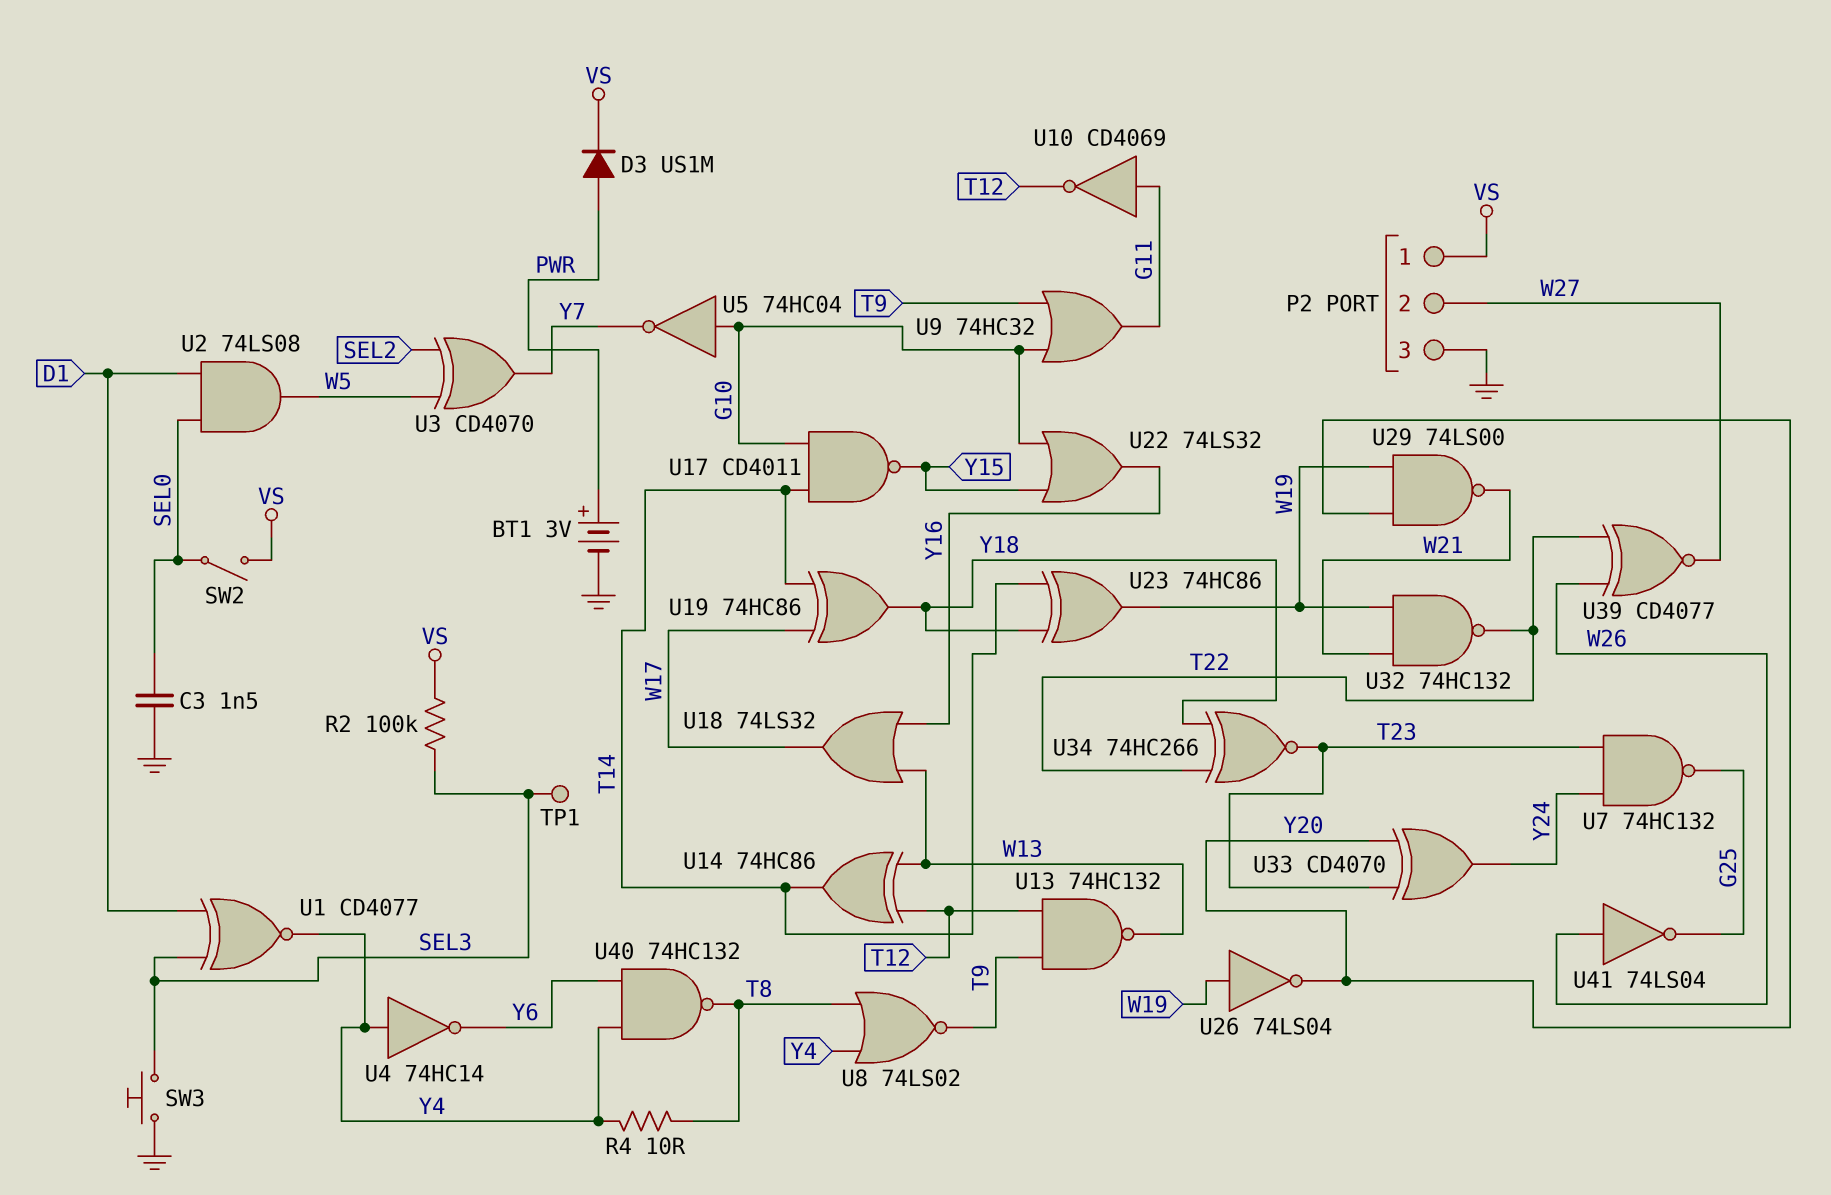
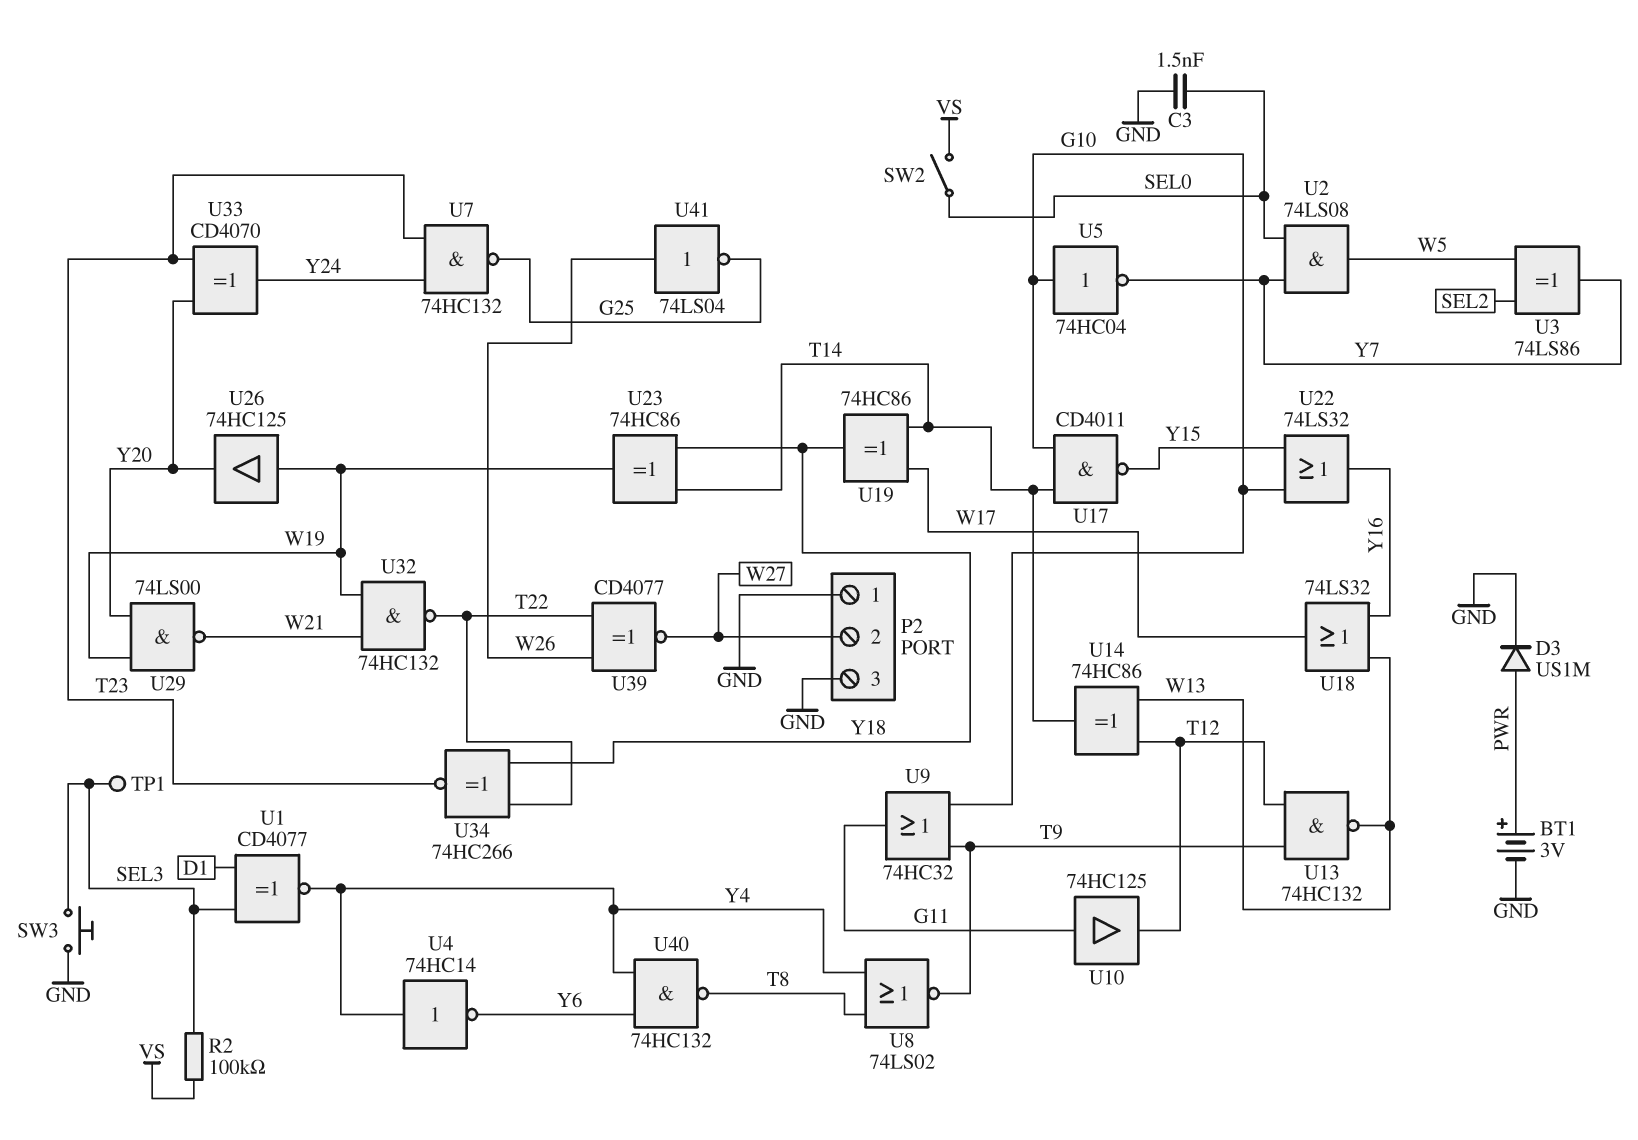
D3: diode US1M (A PWR, K VS) -> diode US1M (A PWR, K GND)
P2 pin 1: VS -> GND
R4: 10 (T8, Y4) -> none
U2: AND 74LS08 (in D1, in SEL0, out W5) -> AND 74LS08 (in SEL0, in Y7, out W5)
U3: XOR CD4070 (in SEL2, in W5, out Y7) -> XOR 74LS86 (in SEL2, in W5, out Y7)
U10: NOT CD4069 (in G11, out T12) -> buffer 74HC125 (in G11, out T12)
U26: NOT 74LS04 (in W19, out Y20) -> buffer 74HC125 (in W19, out Y20)

